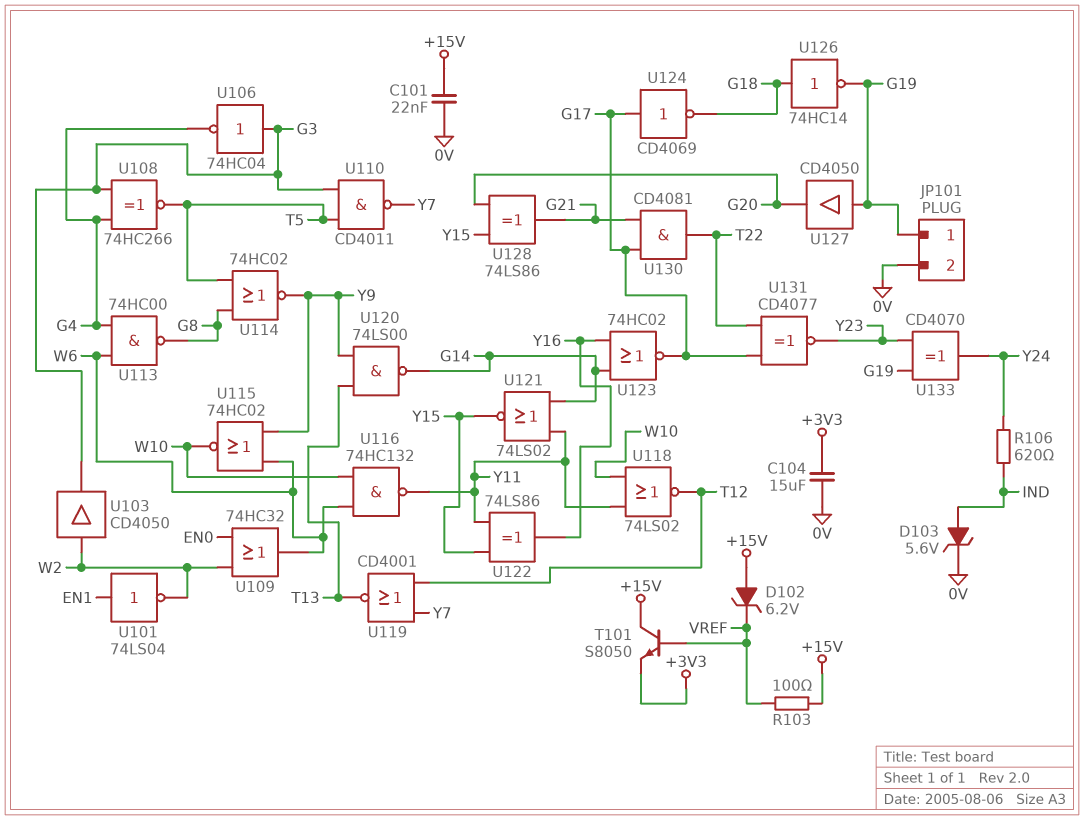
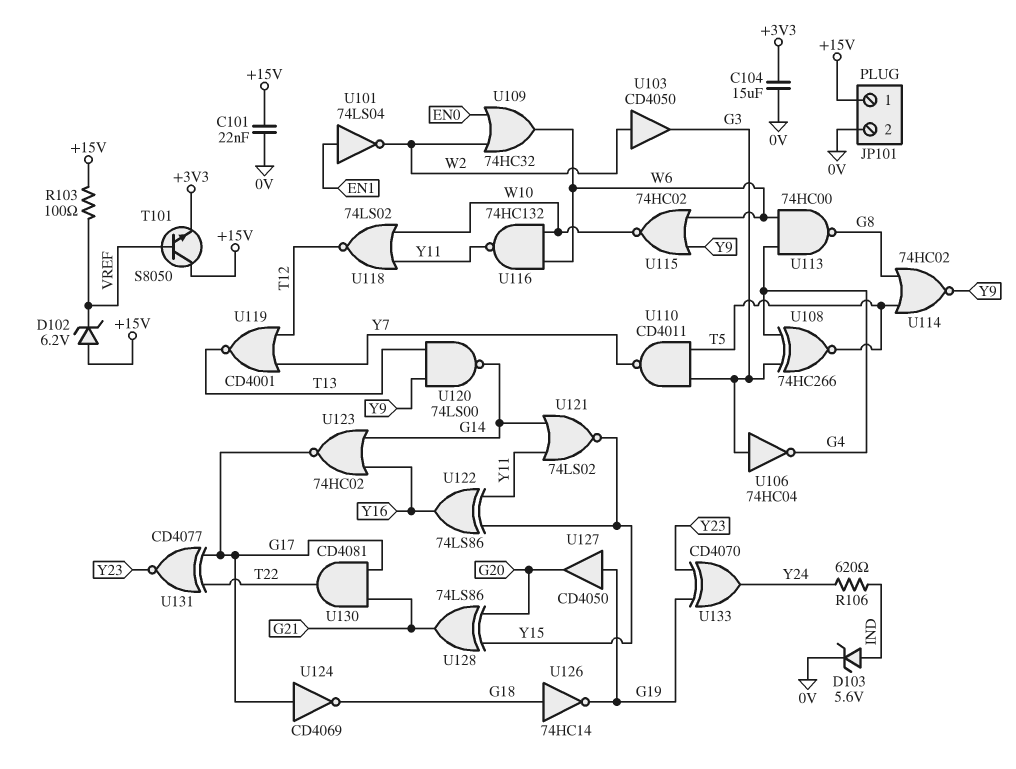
JP101 pin 1: G19 -> +15V

